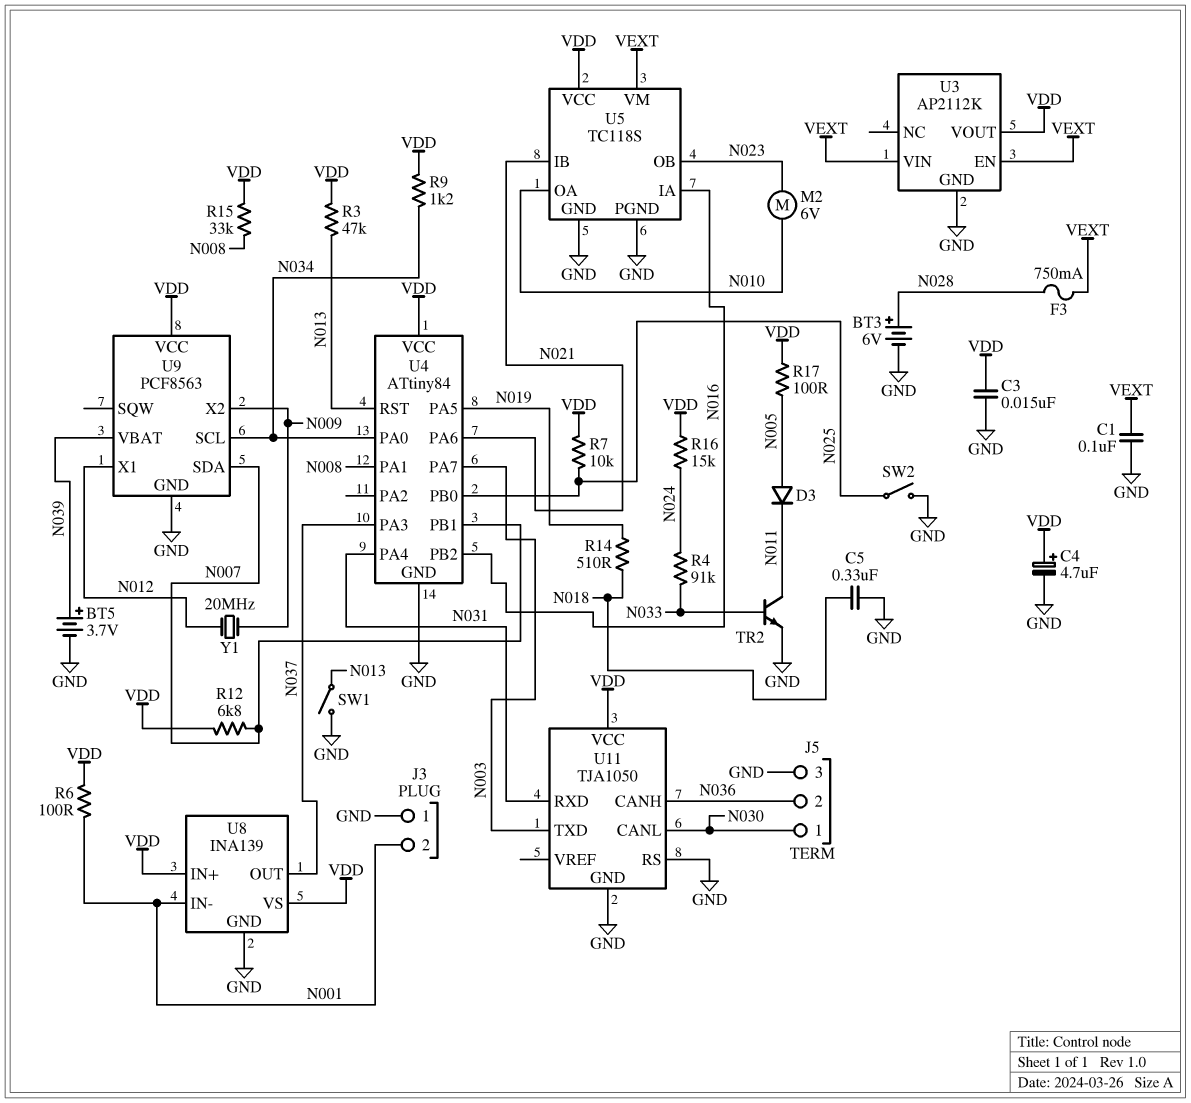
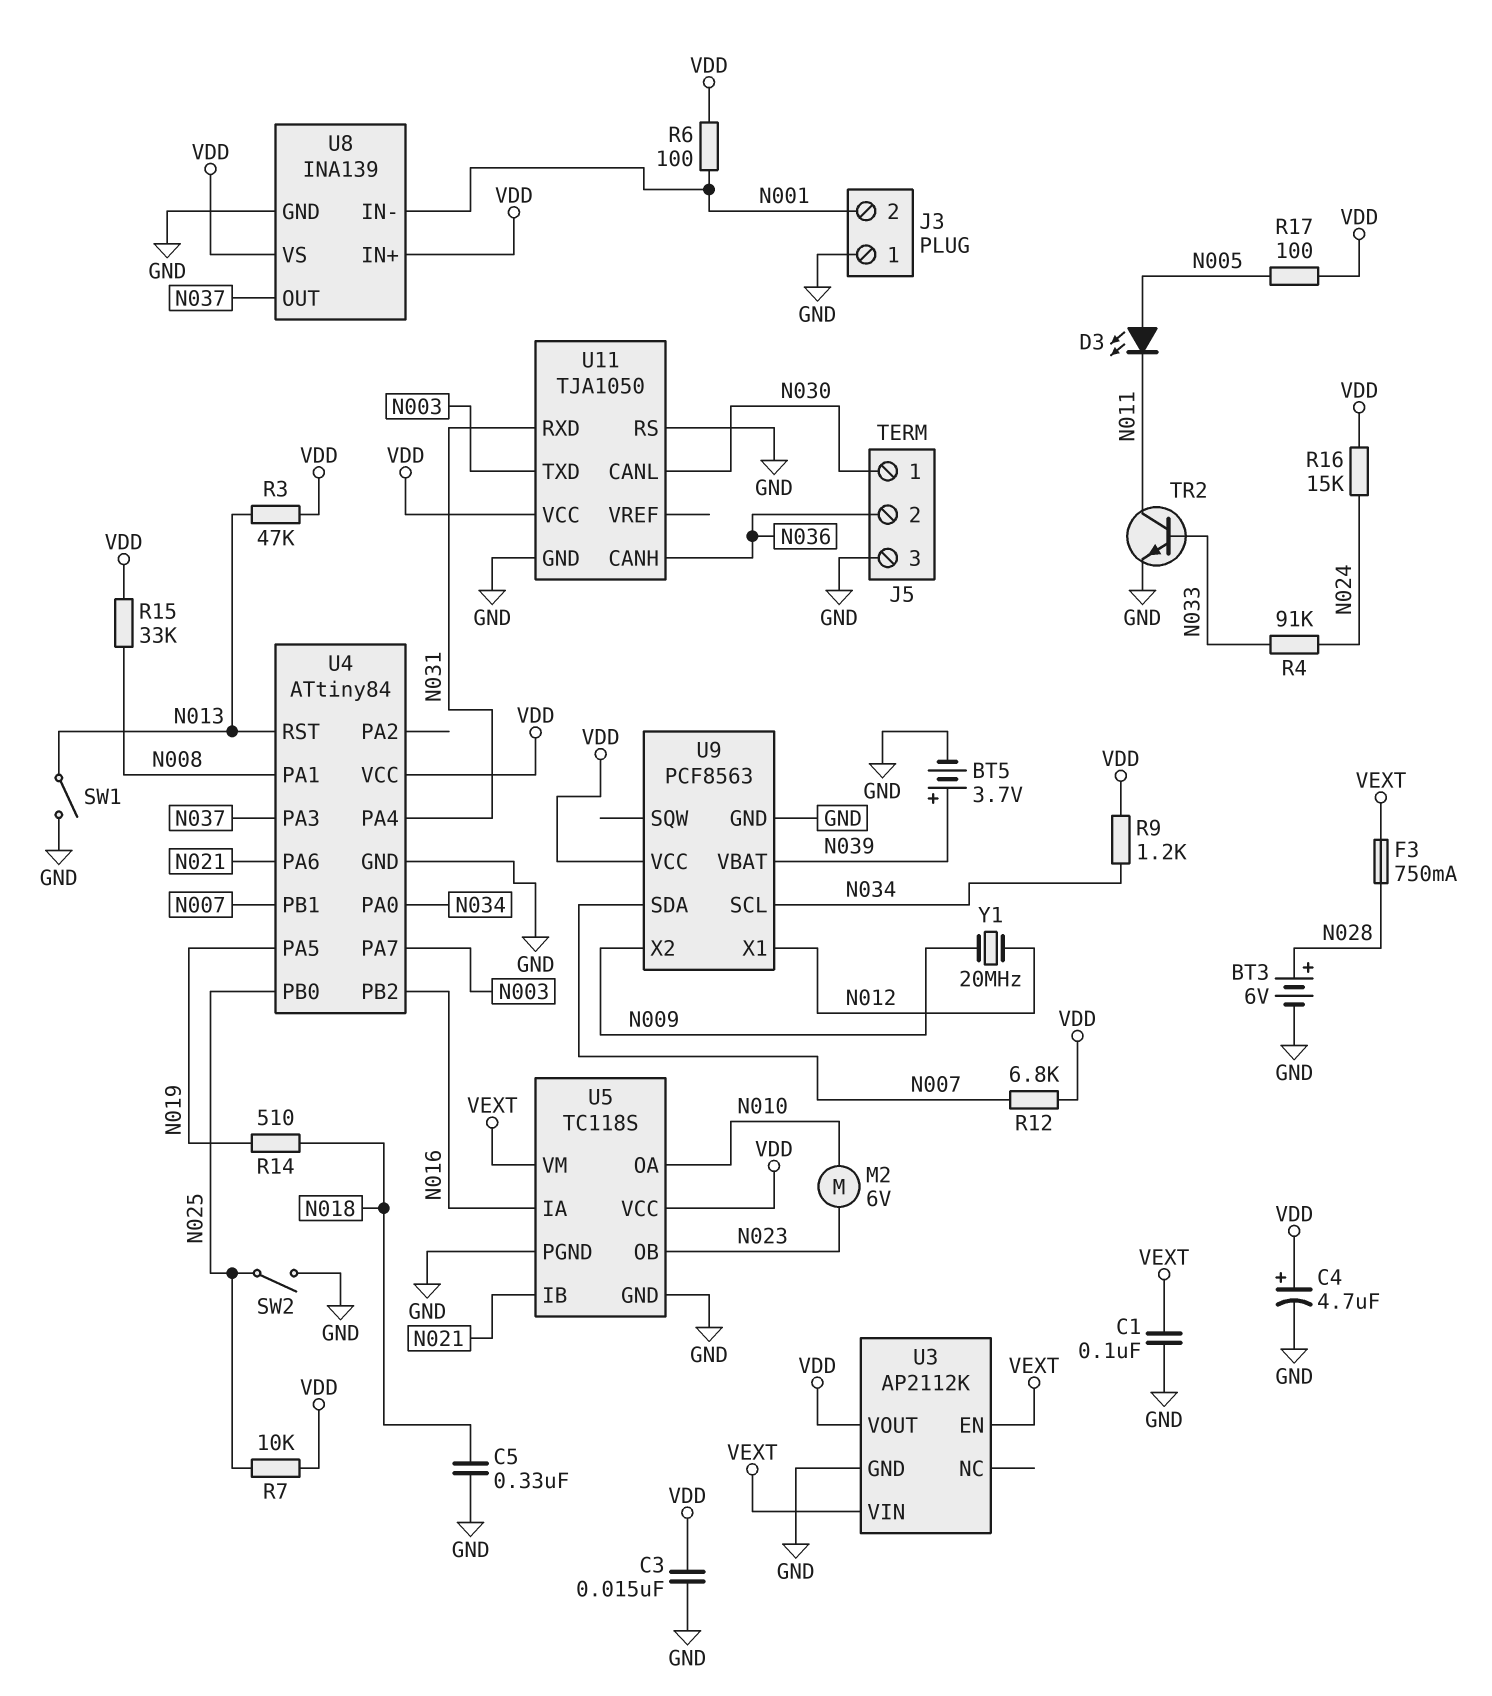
D3: diode (A N005, K N011) -> LED (A N005, K N011)

